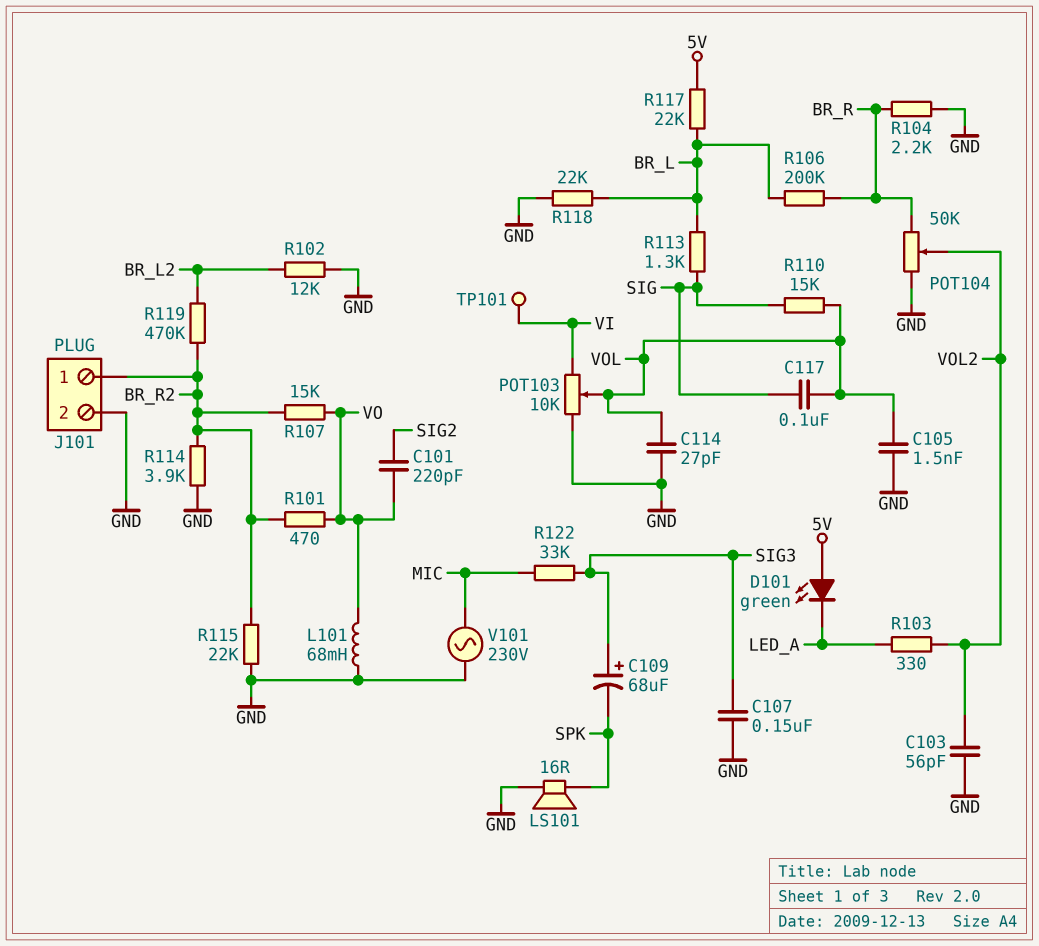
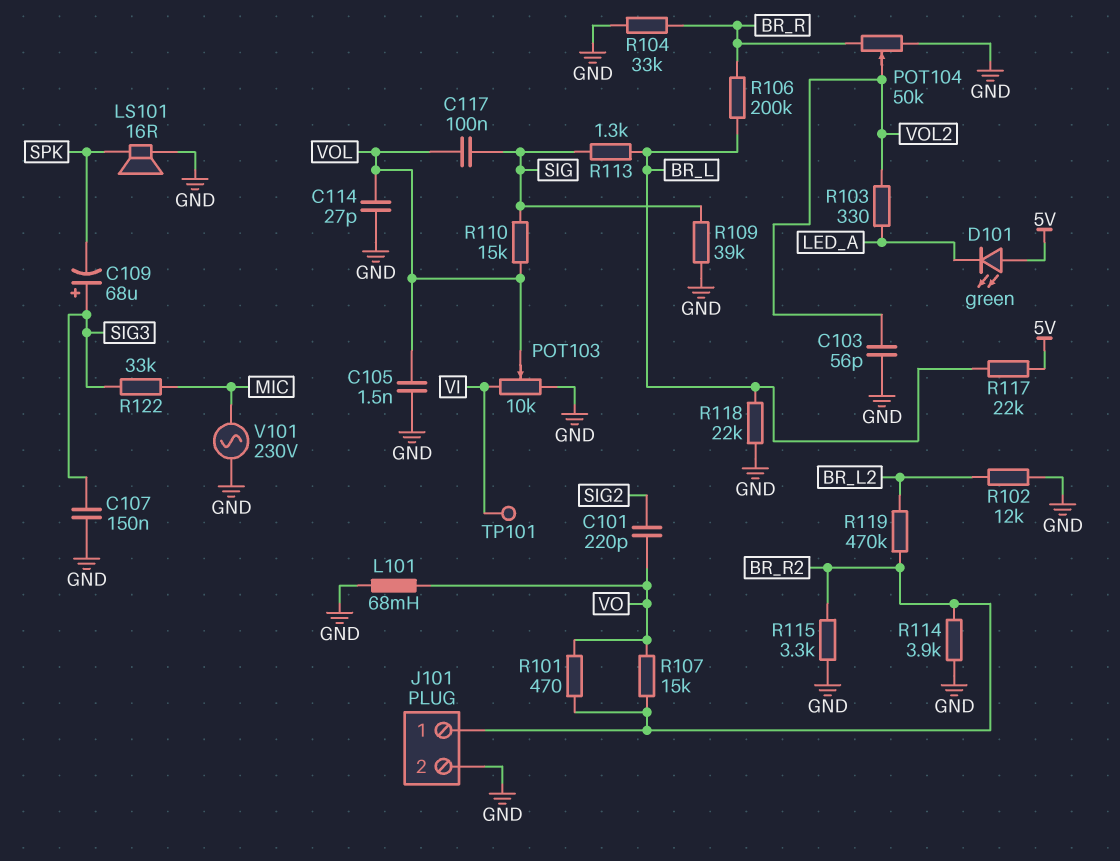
R104: 2.2k (BR_R, GND) -> 33k (BR_R, GND)
R109: none -> 39k (GND, SIG)
R115: 22k (BR_R2, GND) -> 3.3k (BR_R2, GND)

